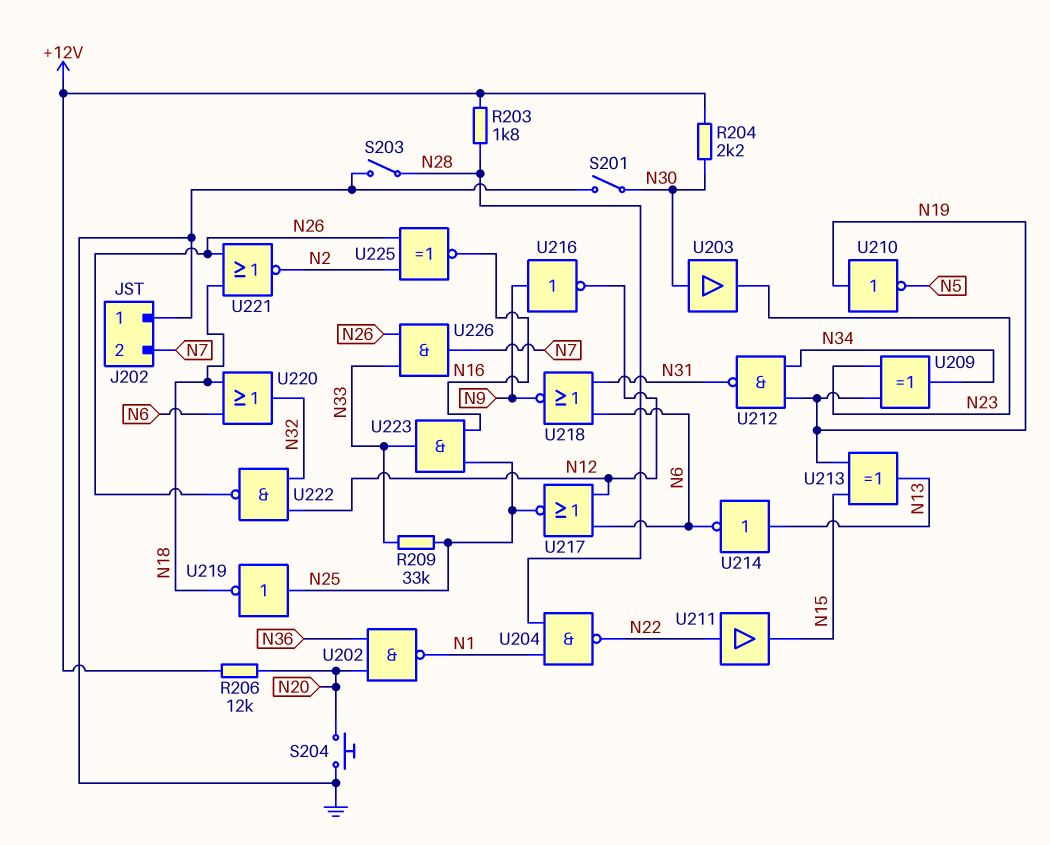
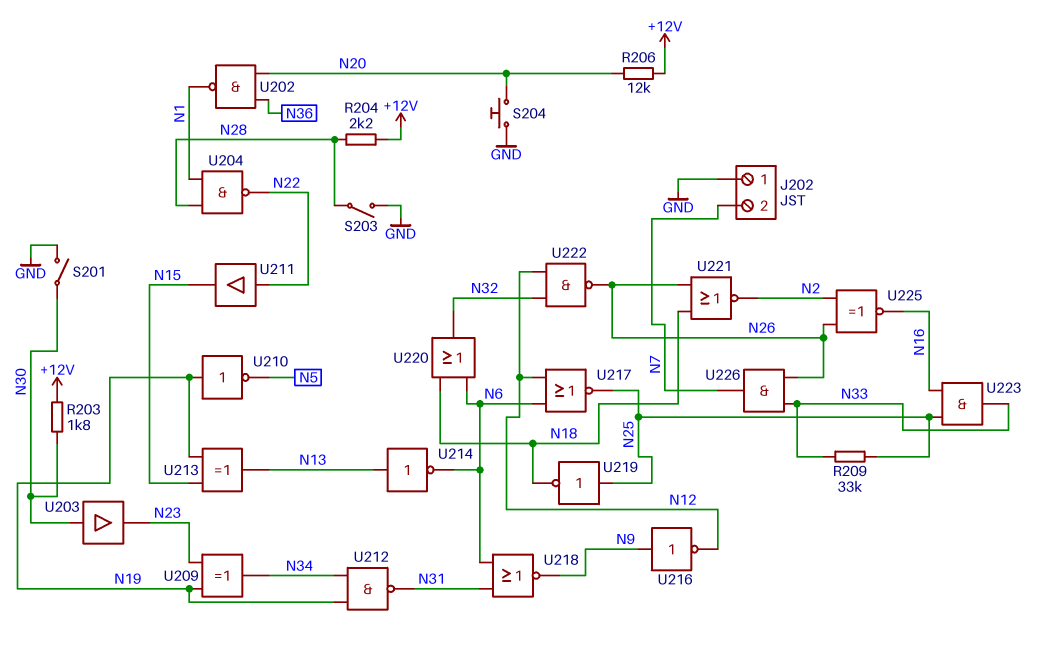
R203: 1.8k (+12V, N28) -> 1.8k (+12V, N30)
R204: 2.2k (+12V, N30) -> 2.2k (+12V, N28)

